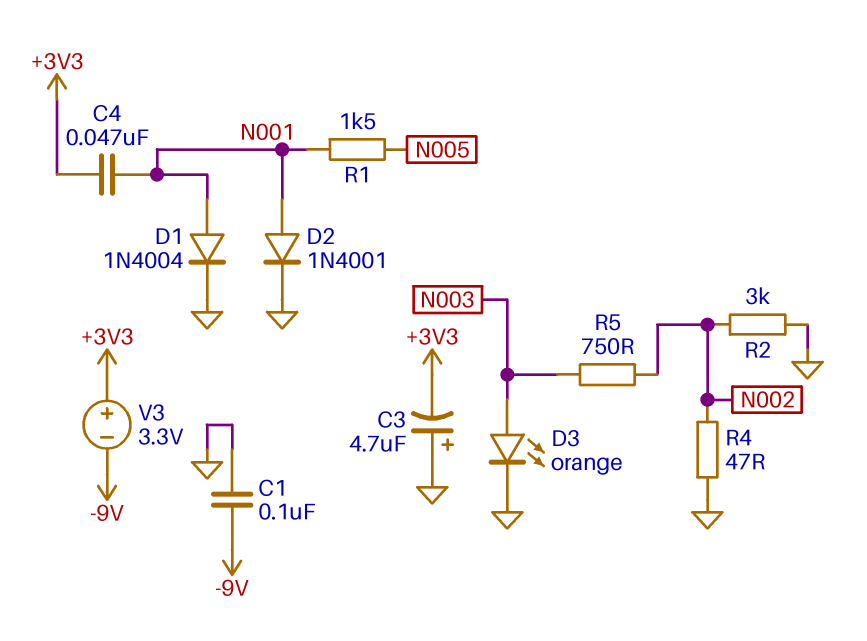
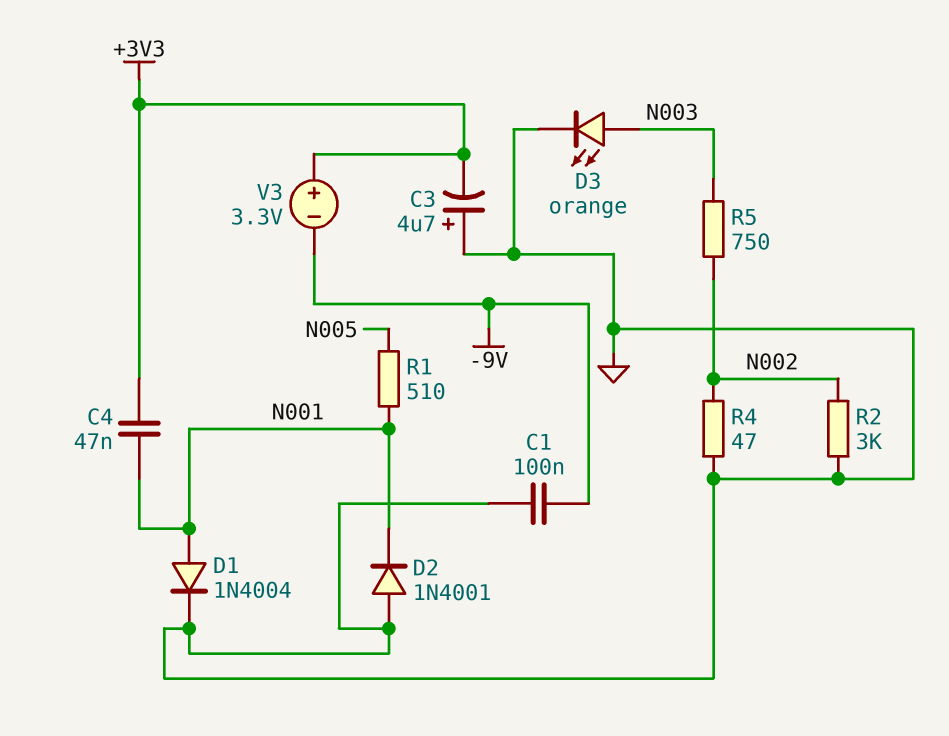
D2: diode 1N4001 (A N001, K GND) -> diode 1N4001 (A GND, K N001)
R1: 1.5k (N001, N005) -> 510 (N001, N005)

